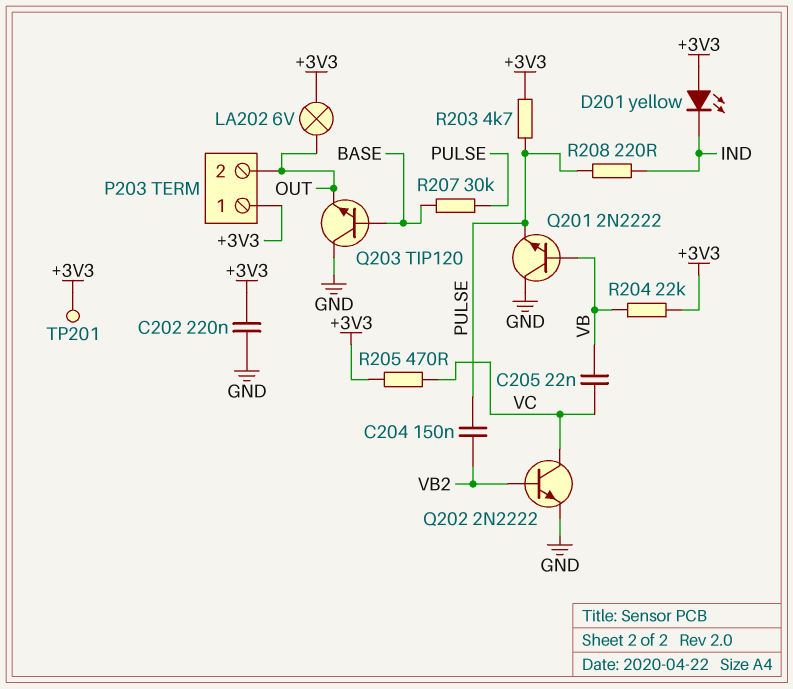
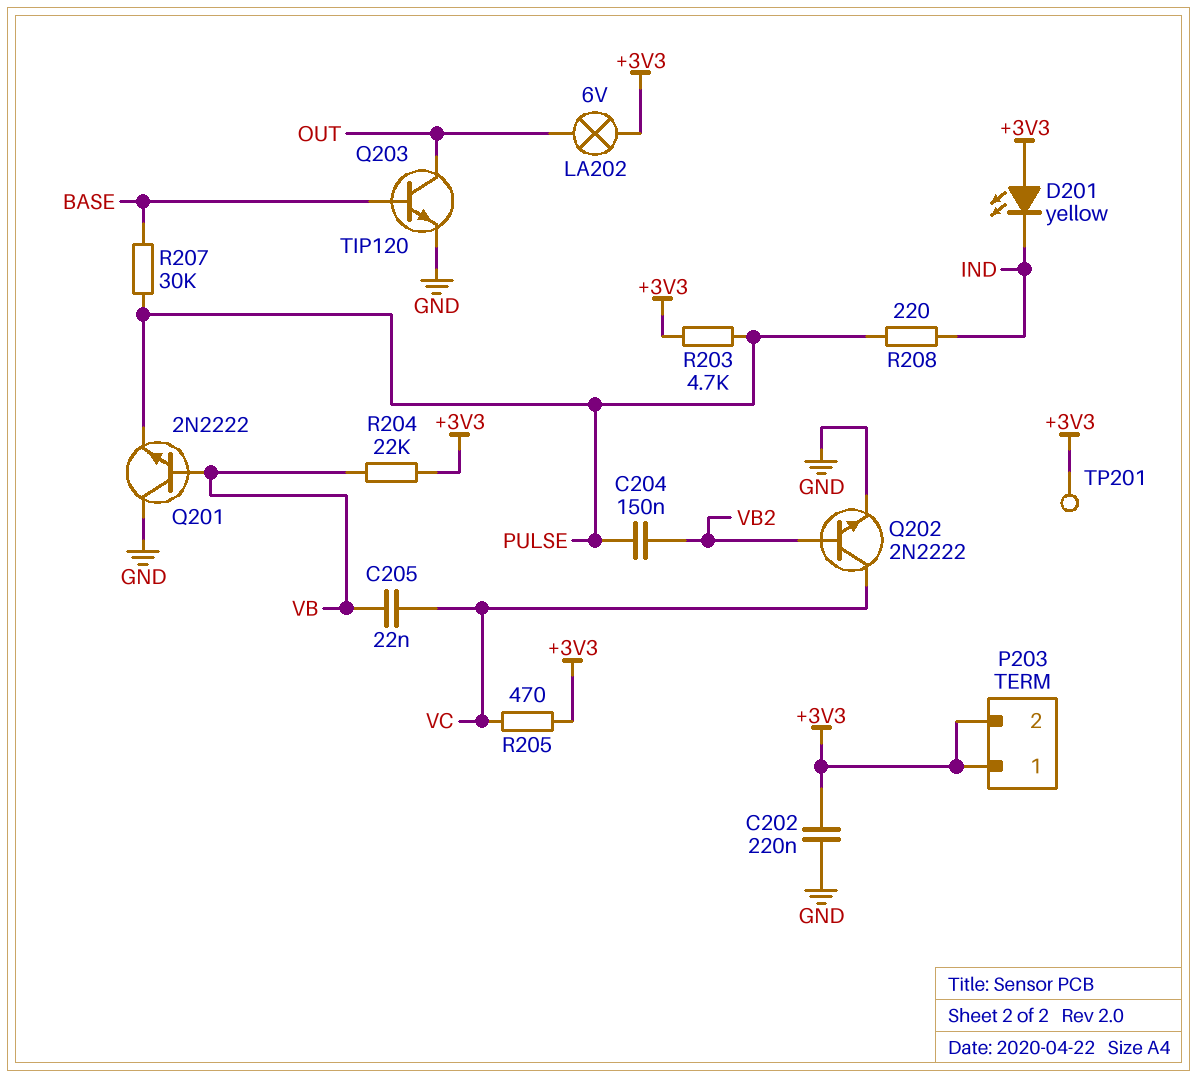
P203 pin 2: OUT -> +3V3
Q203: NPN TIP120 (B BASE, C GND, E OUT) -> NPN TIP120 (B BASE, C OUT, E GND)

